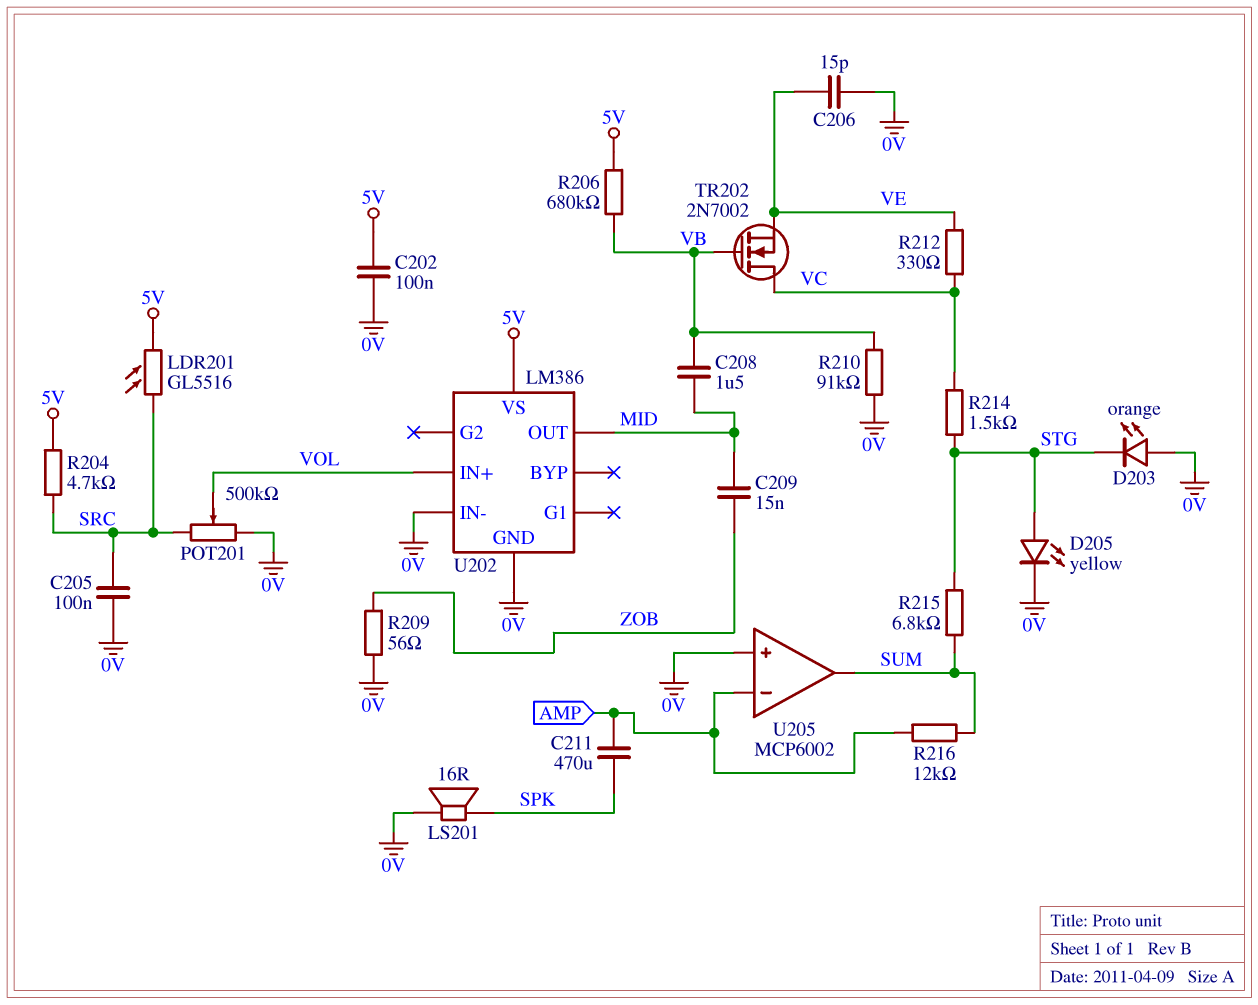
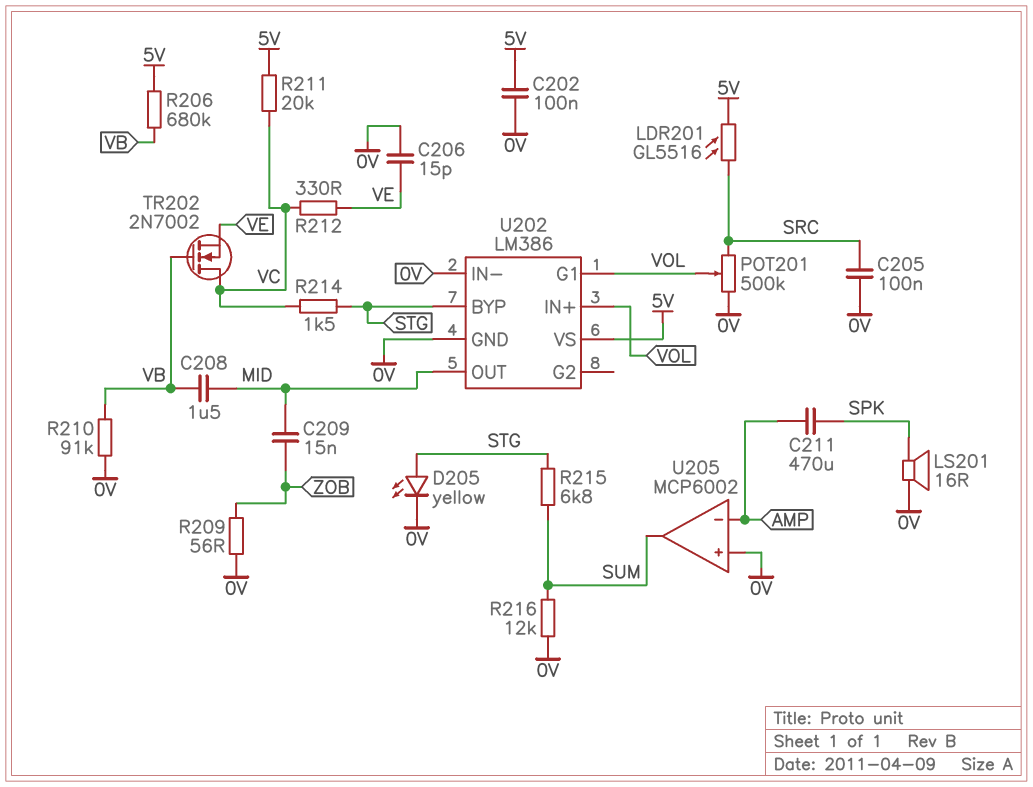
D203: LED orange (A 0V, K STG) -> none
R204: 4.7k (5V, SRC) -> none
R211: none -> 20k (5V, VC)
R216: 12k (AMP, SUM) -> 12k (0V, SUM)
U202 pin BYP: none -> STG
U202 pin G1: none -> VOL

